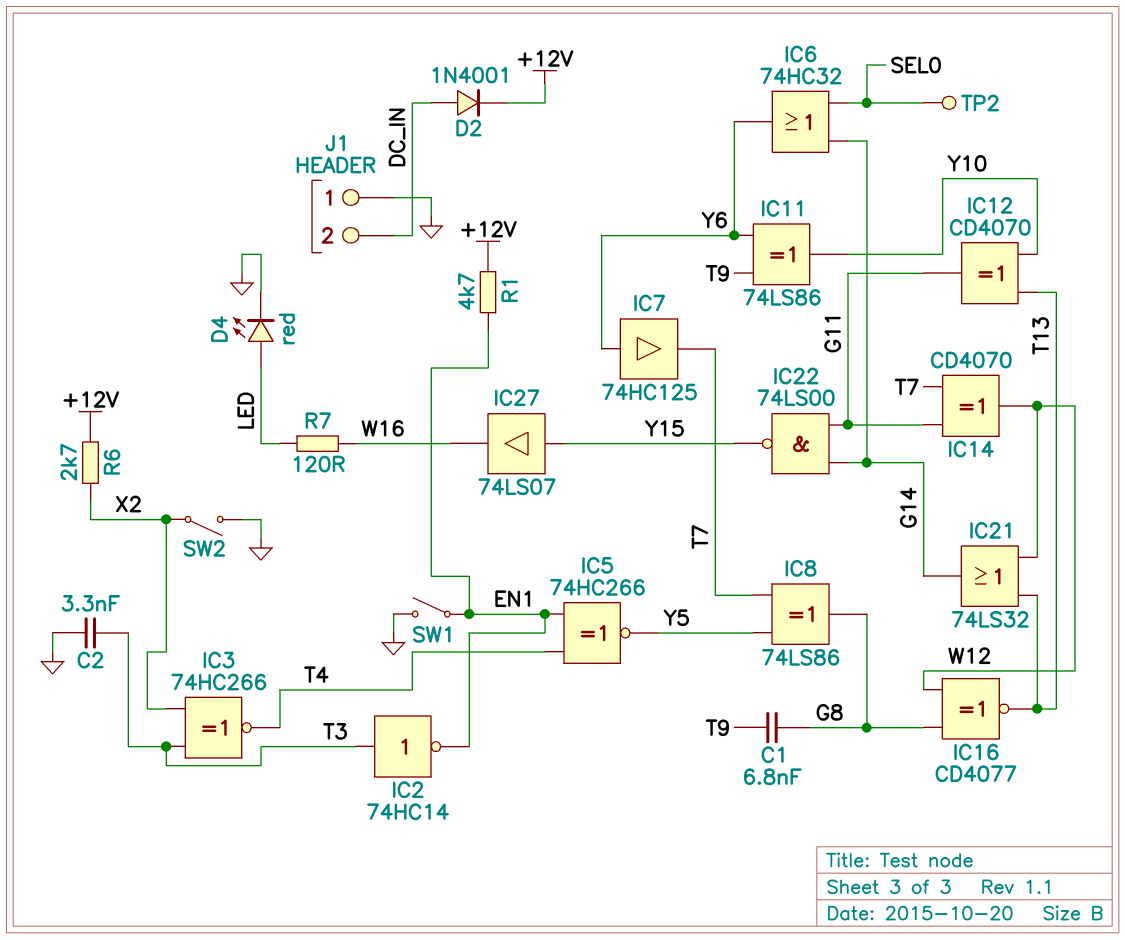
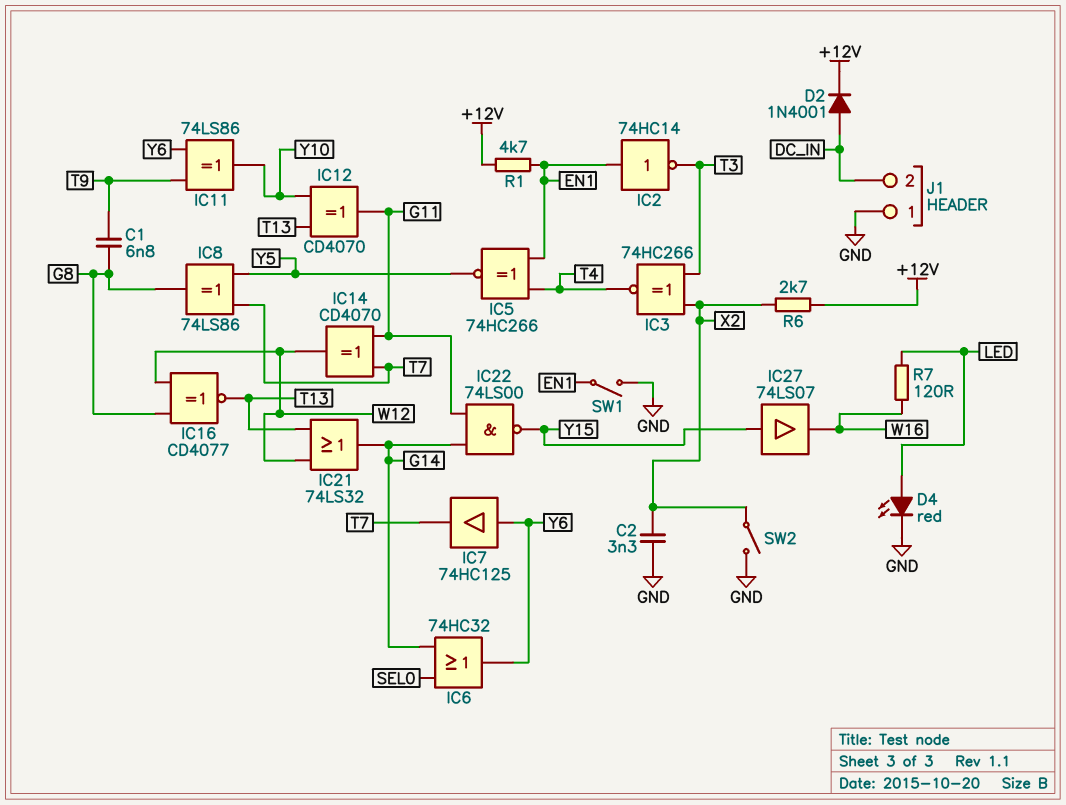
C2: 3.3nF (GND, T3) -> 3.3nF (GND, X2)
IC2: NOT 74HC14 (in T3, out EN1) -> NOT 74HC14 (in EN1, out T3)
TP2: test point (SEL0) -> none

